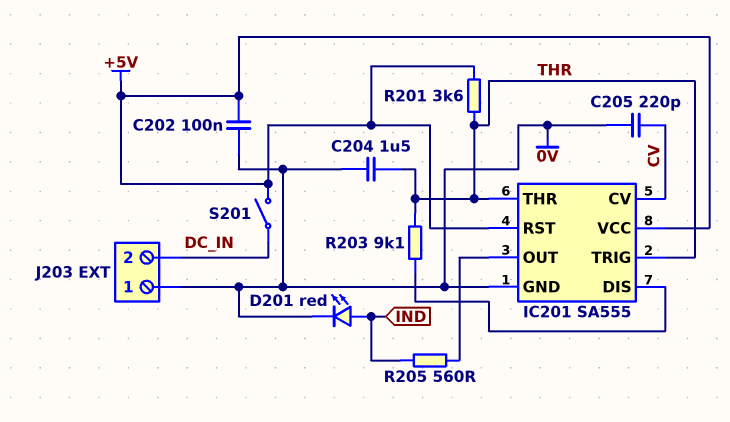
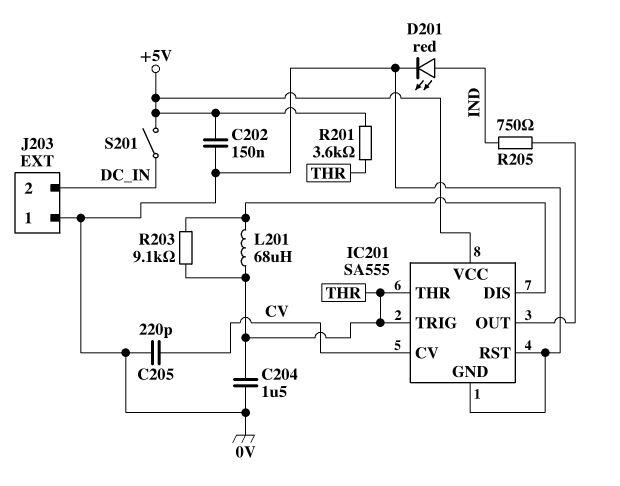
C202: 100nF (+5V, 0V) -> 150nF (+5V, 0V)
IC201 pin RST: +5V -> 0V
L201: none -> 68uH (IC201/DIS, THR)
R205: 560 (IC201/OUT, IND) -> 750 (IC201/OUT, IND)

